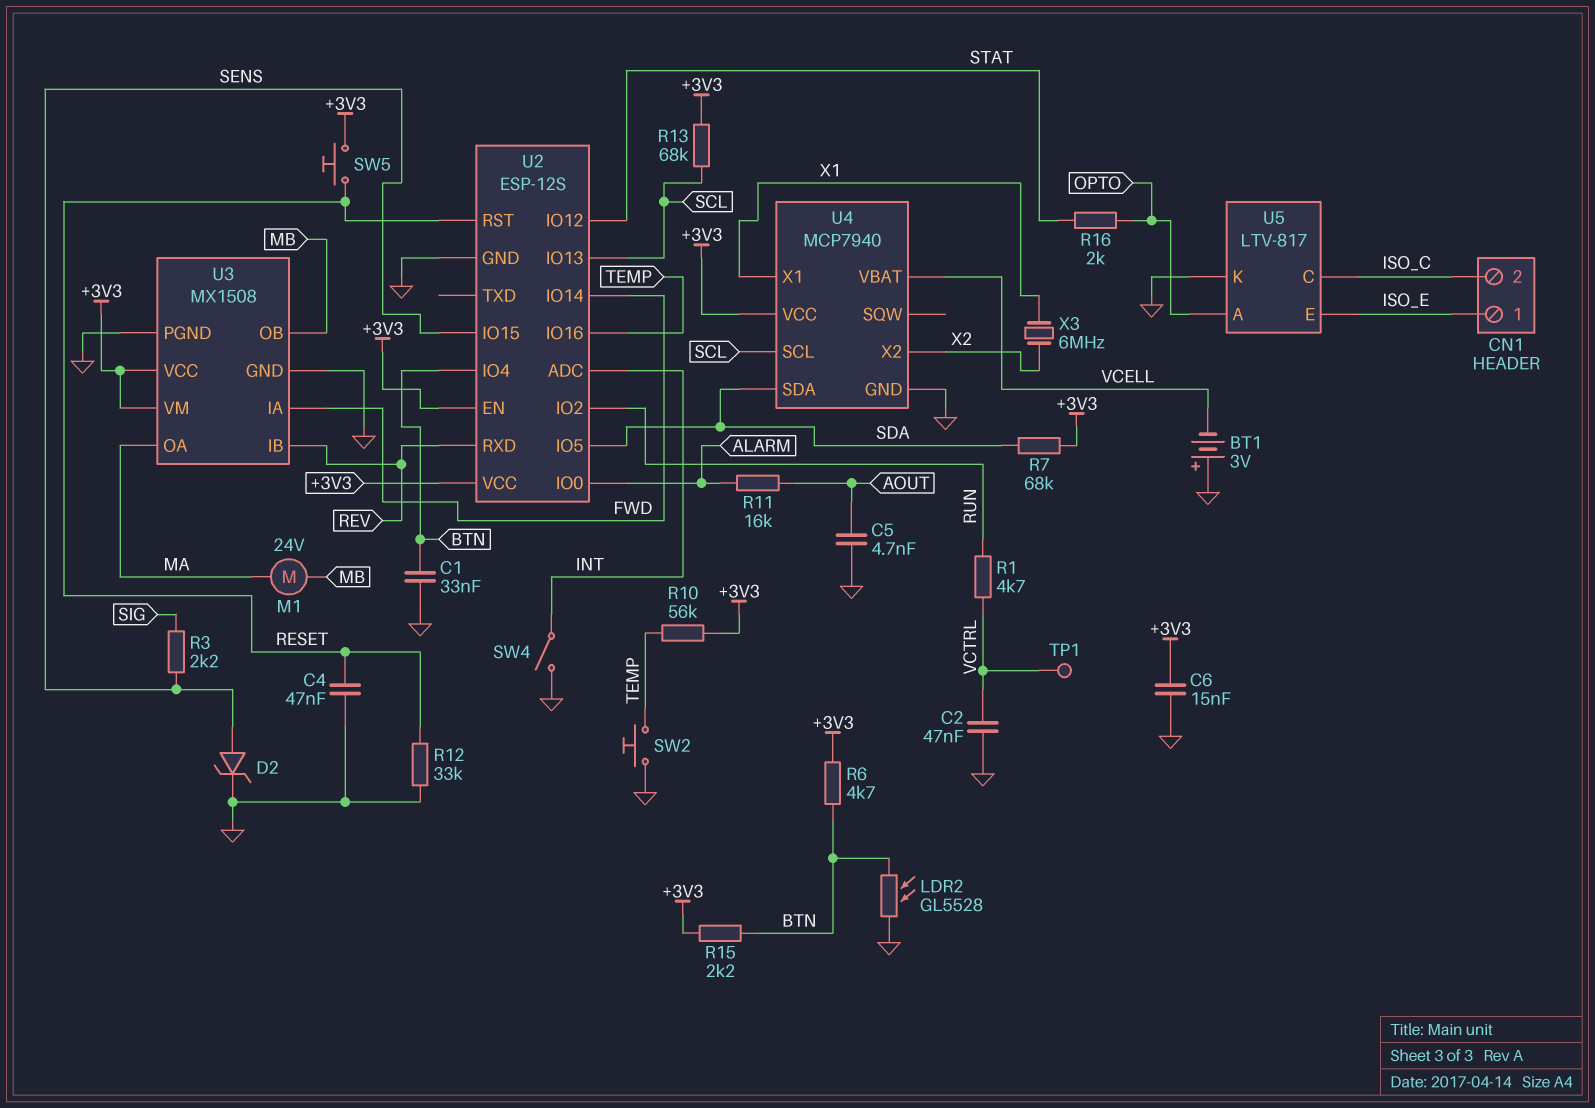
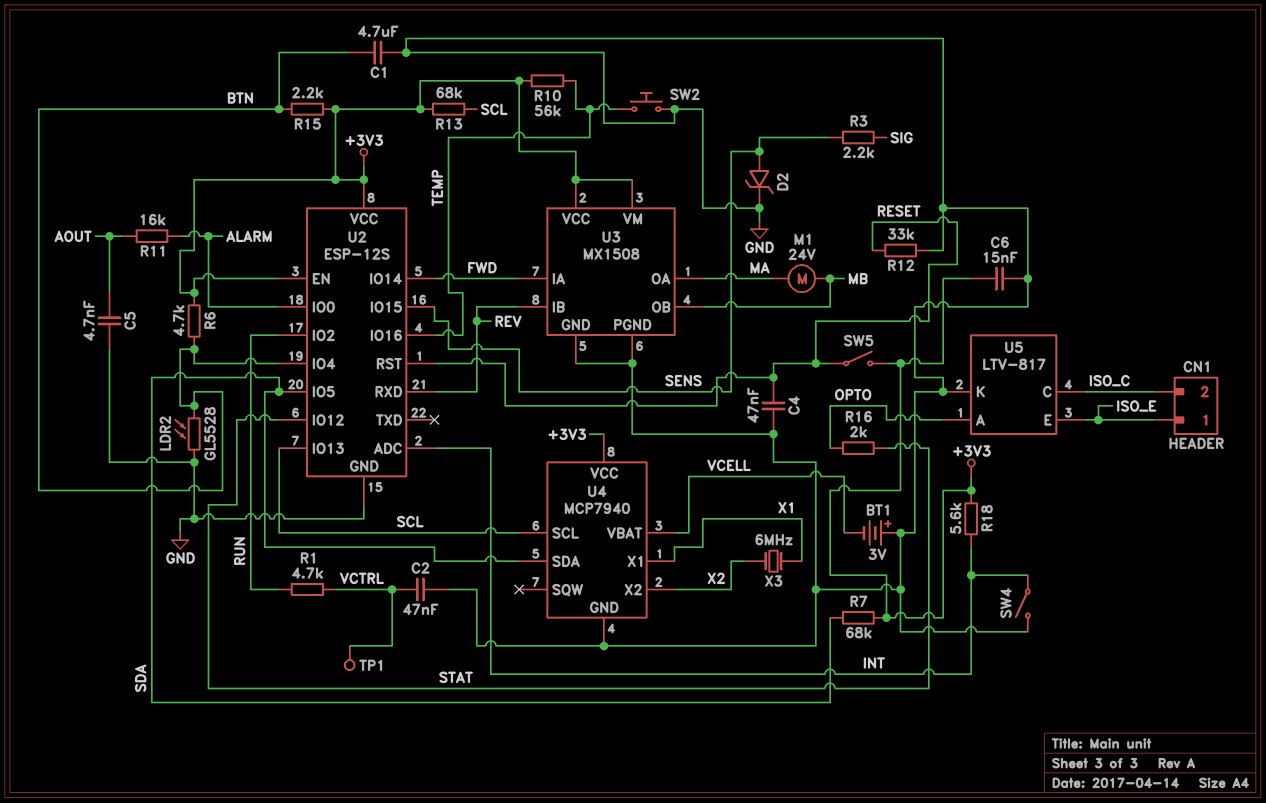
C1: 33nF (BTN, GND) -> 4.7uF (BTN, GND)
R18: none -> 5.6k (+3V3, INT)
SW5: button (+3V3, RESET) -> switch (+3V3, RESET)

